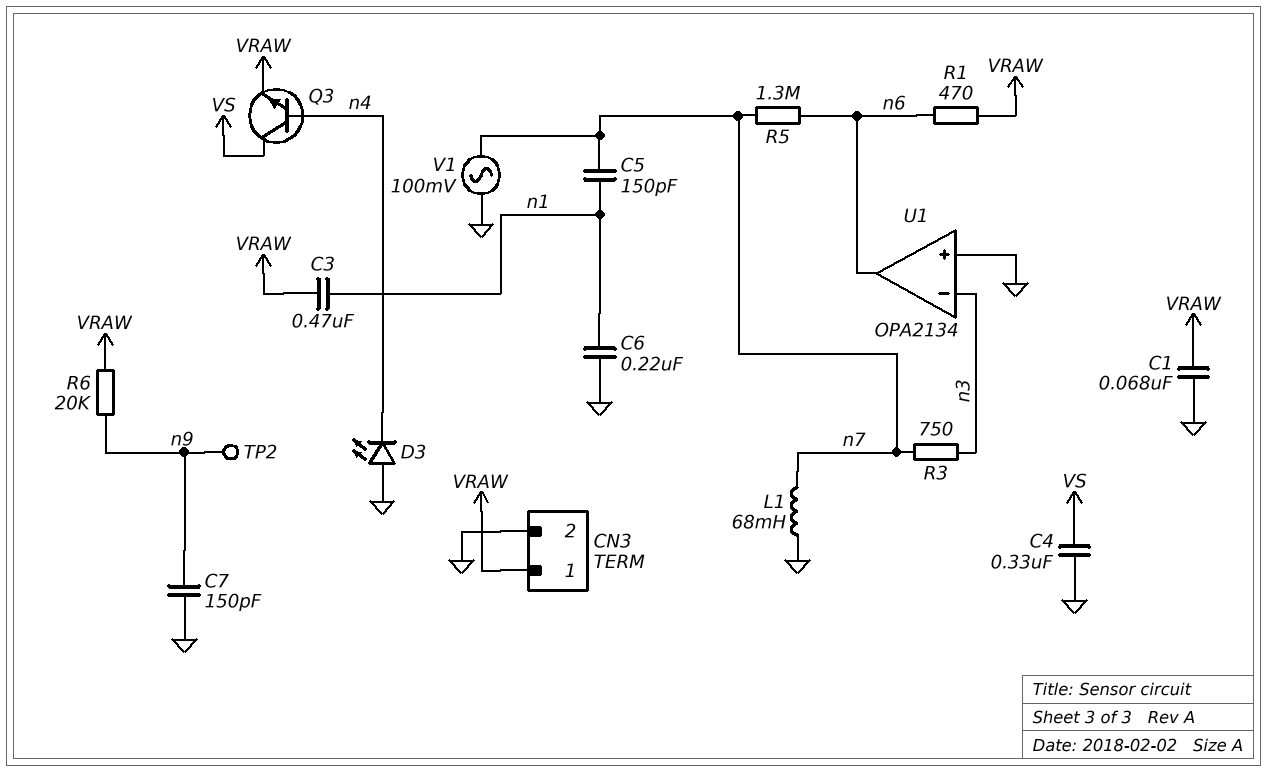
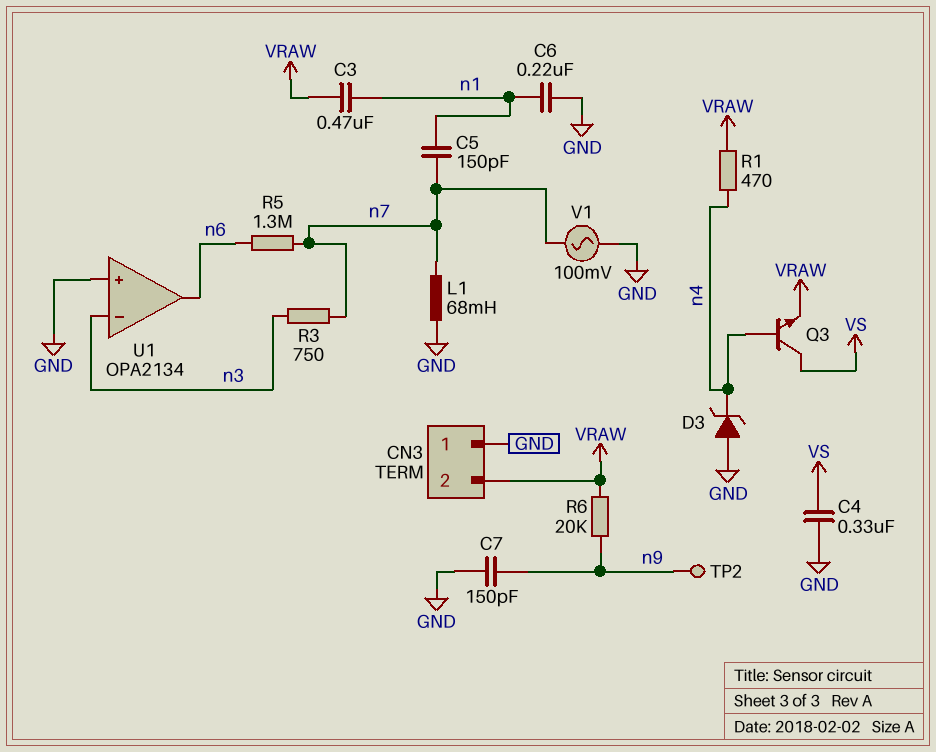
C1: 68nF (GND, VRAW) -> none
CN3 pin 1: VRAW -> GND
CN3 pin 2: GND -> VRAW
D3: LED (A GND, K n4) -> zener (A GND, K n4)
R1: 470 (VRAW, n6) -> 470 (VRAW, n4)

